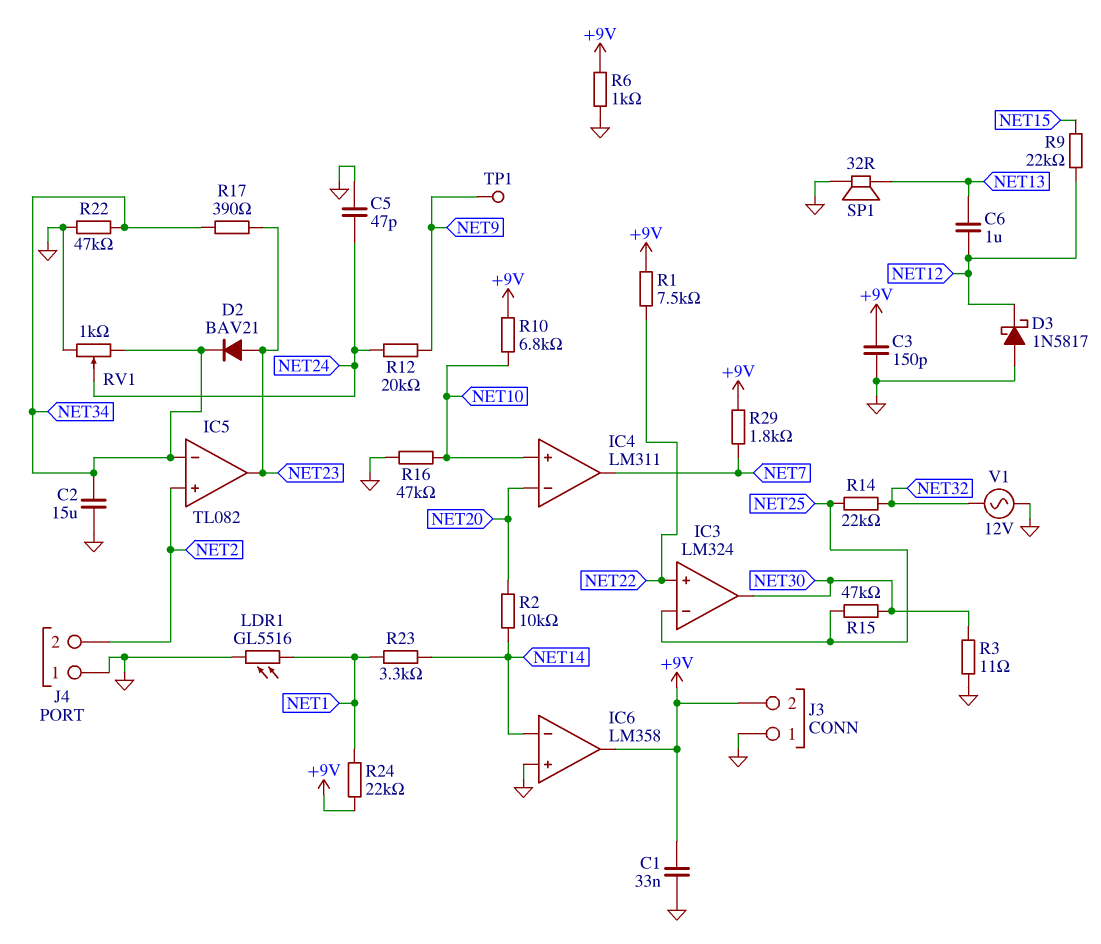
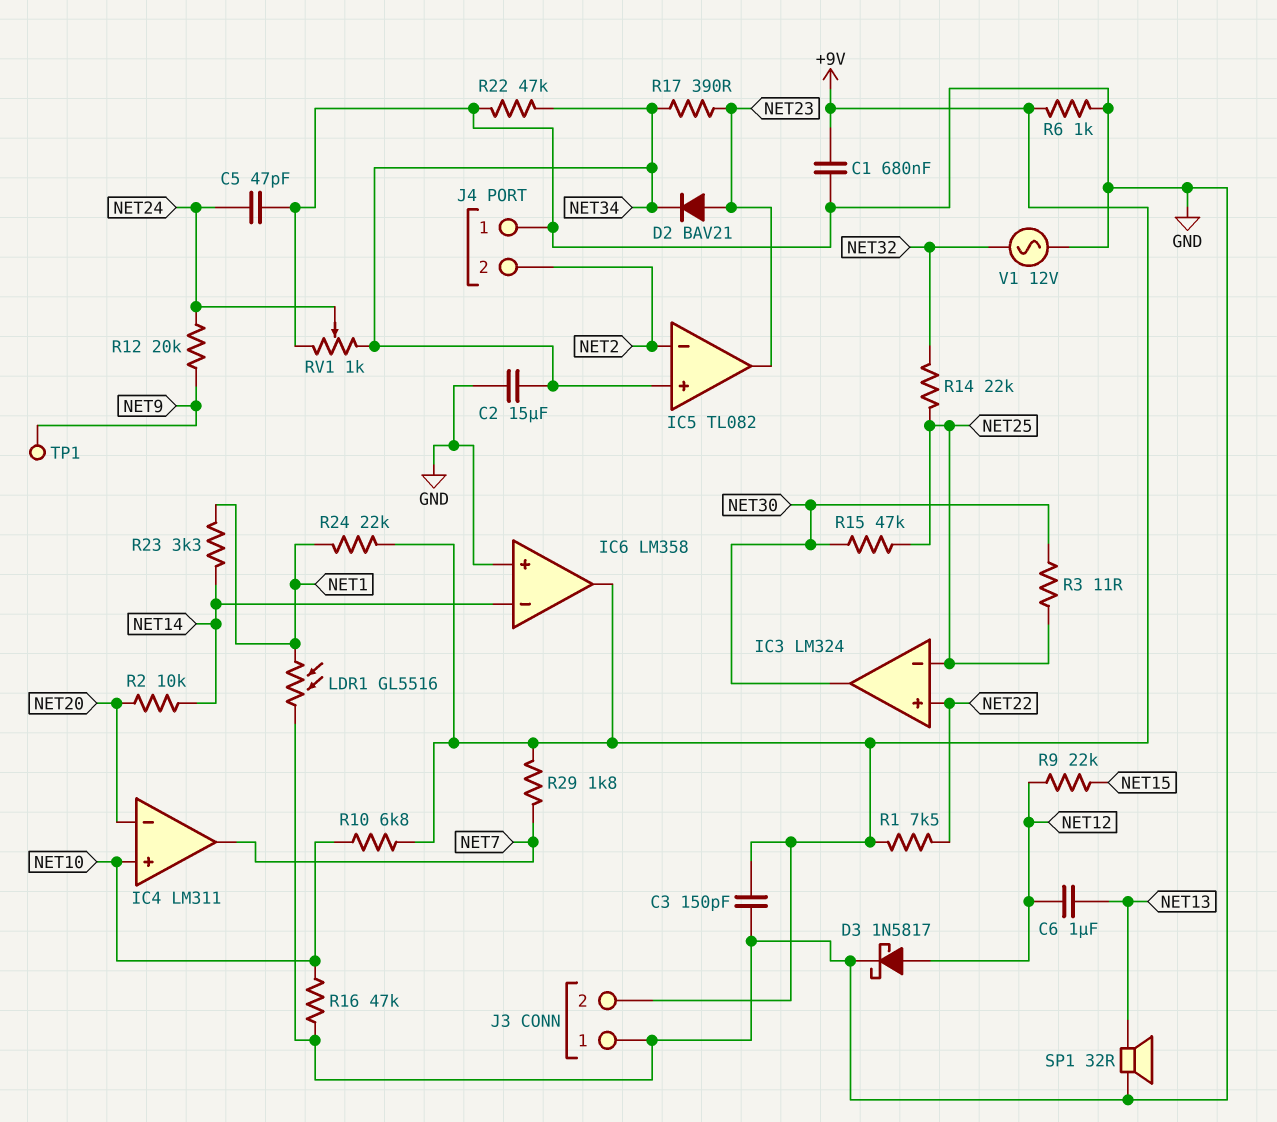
C1: 33nF (+9V, GND) -> 680nF (+9V, GND)
D3: schottky 1N5817 (A GND, K NET12) -> schottky 1N5817 (A NET12, K GND)
IC5 pin in+: NET2 -> NET34
IC5 pin in-: NET34 -> NET2
R3: 11 (GND, NET30) -> 11 (NET25, NET30)

